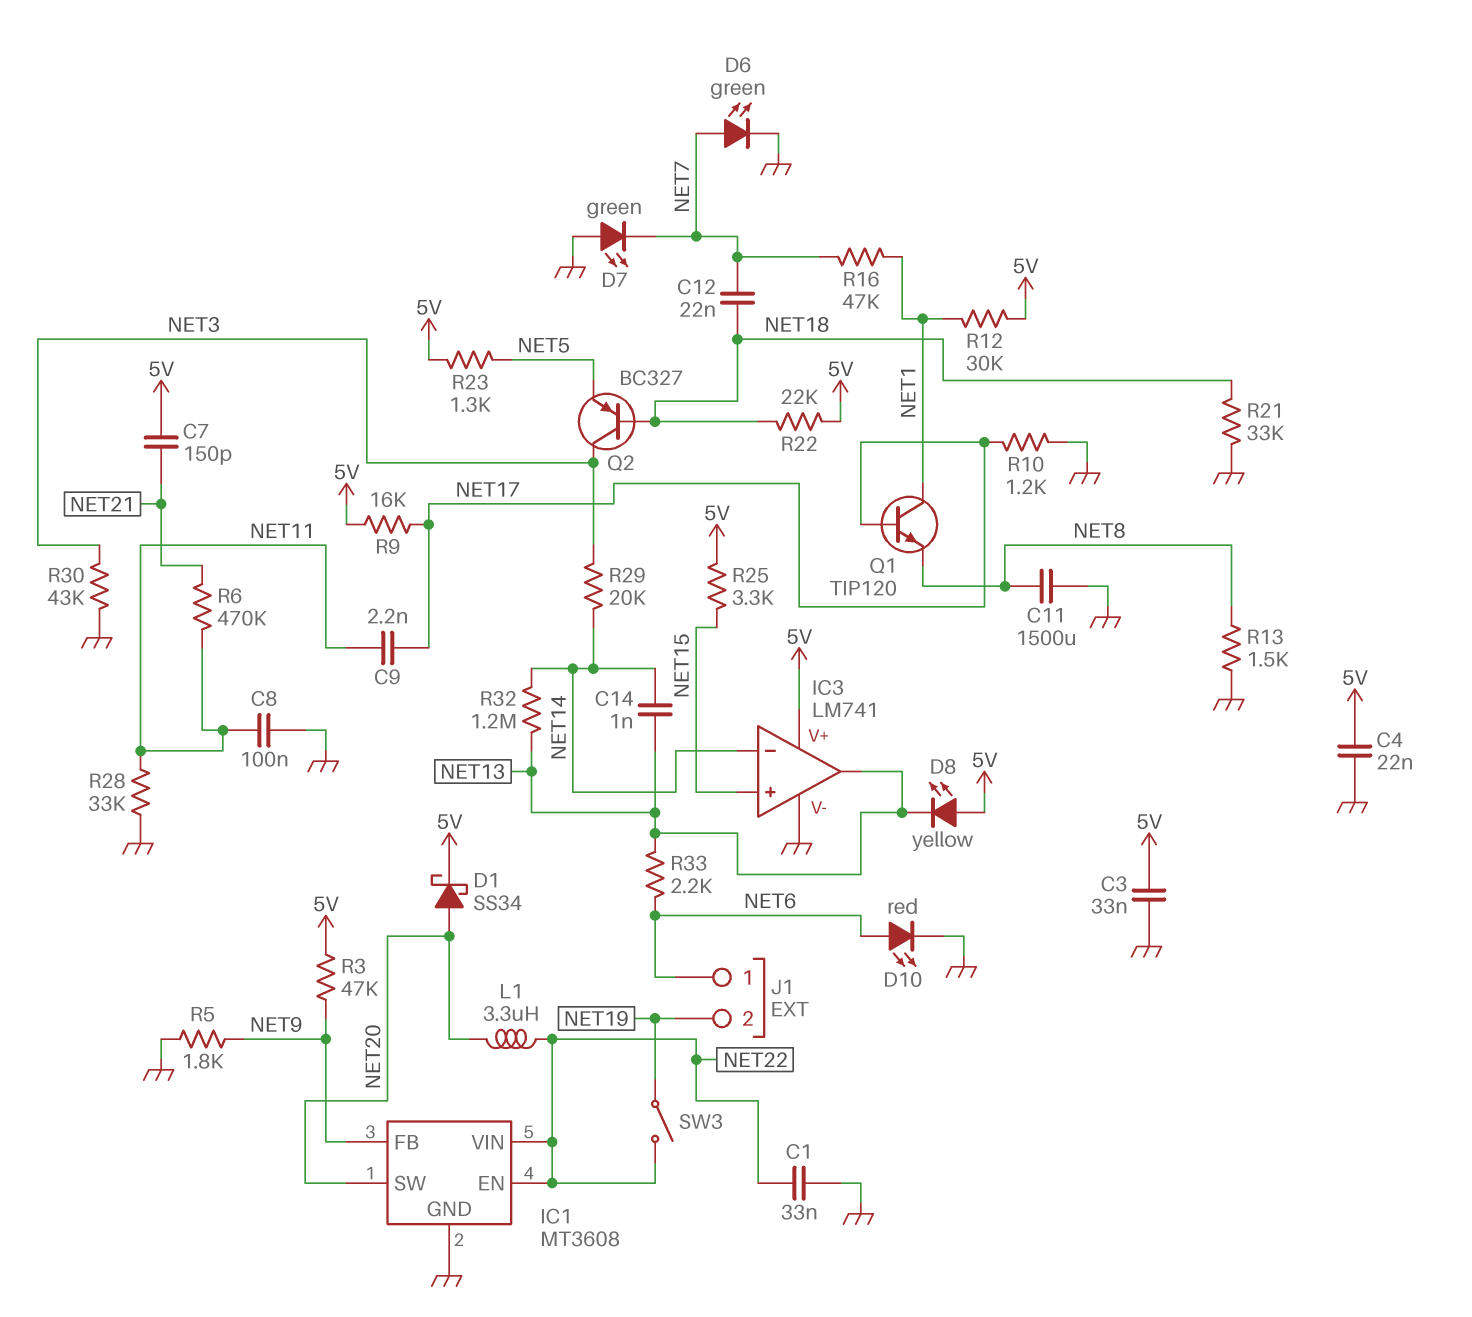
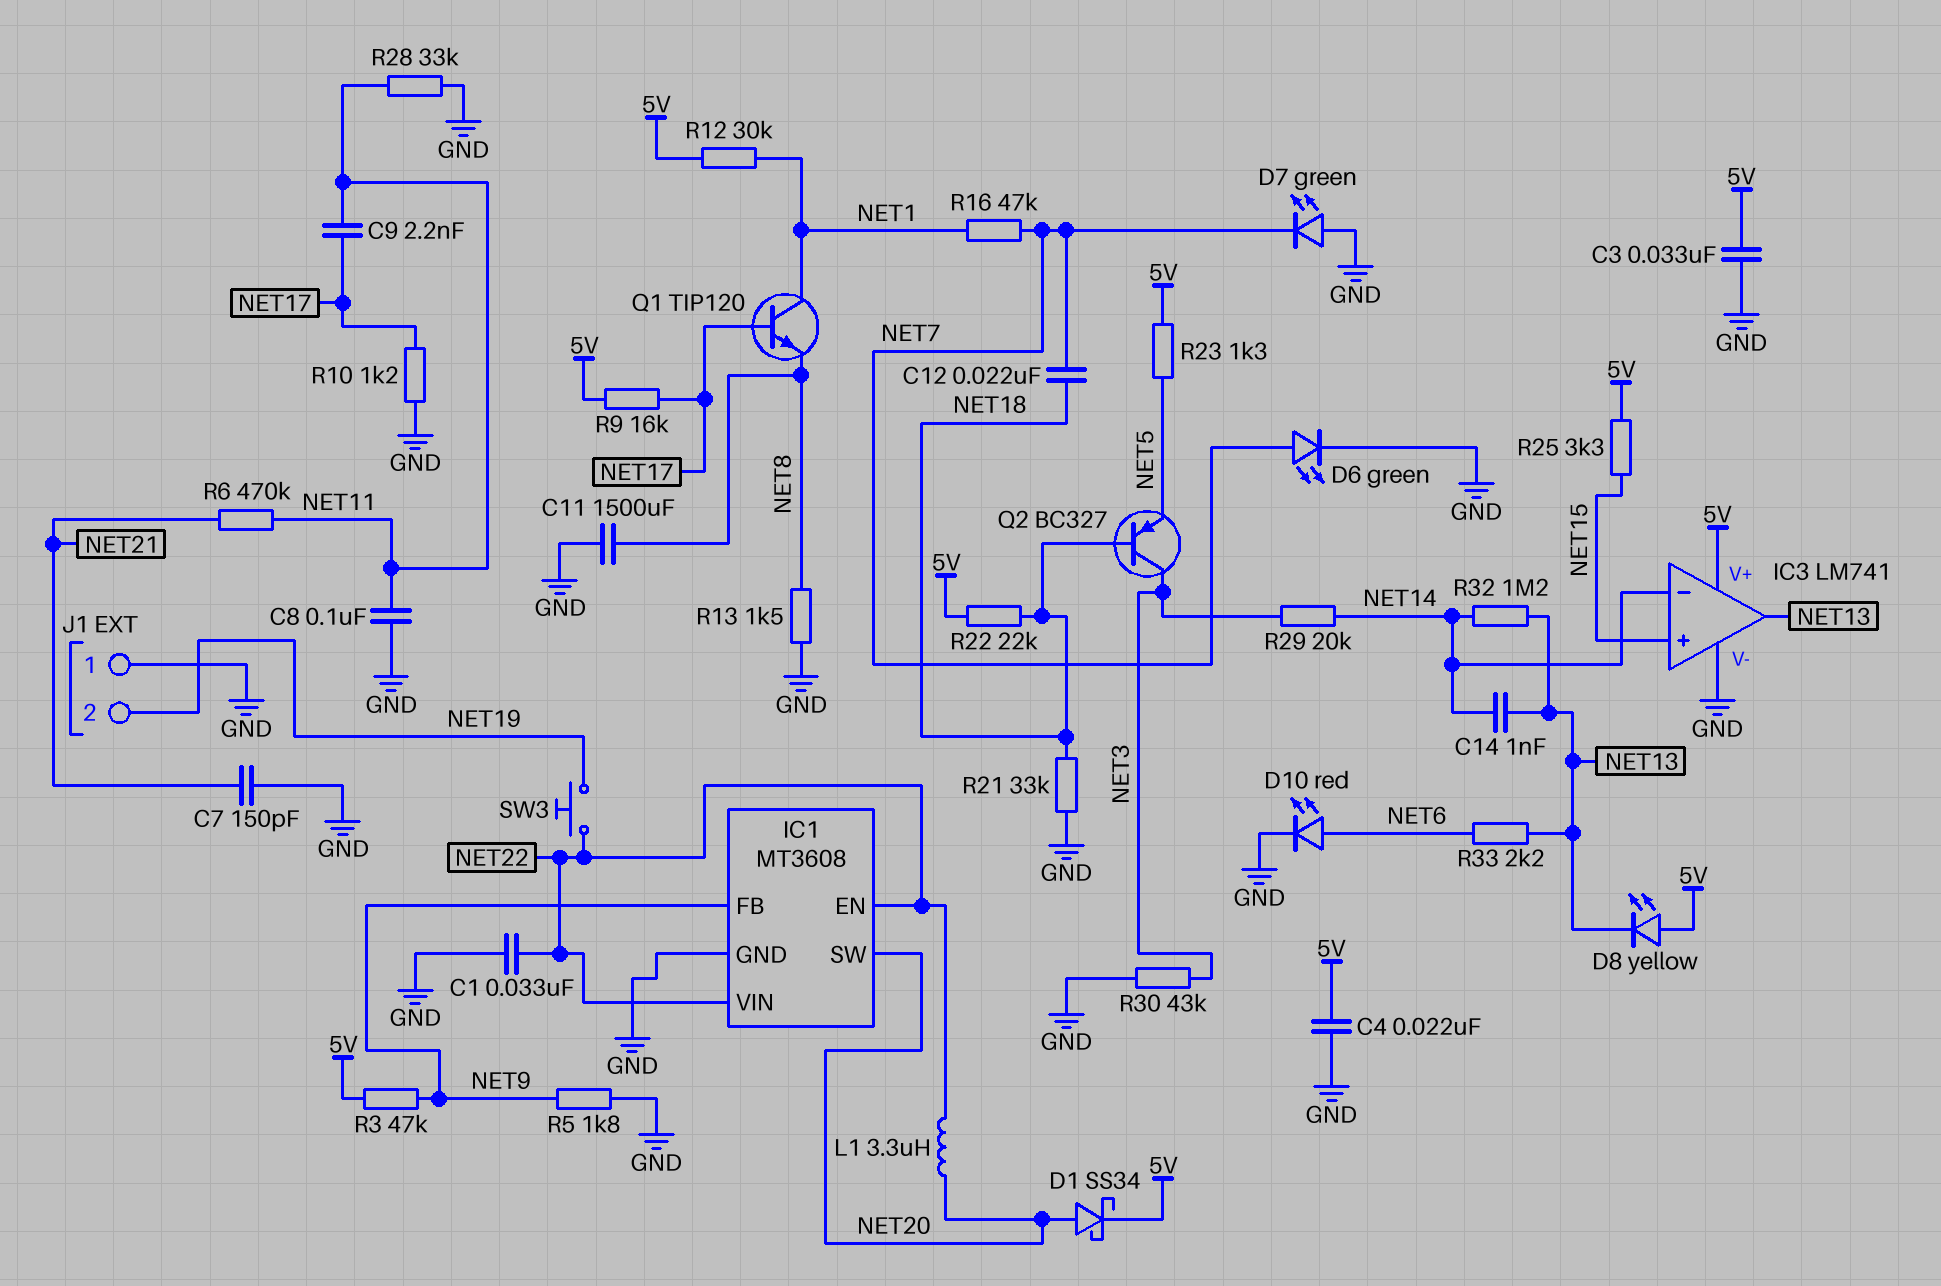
C7: 150pF (5V, NET21) -> 150pF (GND, NET21)
J1 pin 1: NET6 -> GND
SW3: switch (NET19, NET22) -> button (NET19, NET22)

